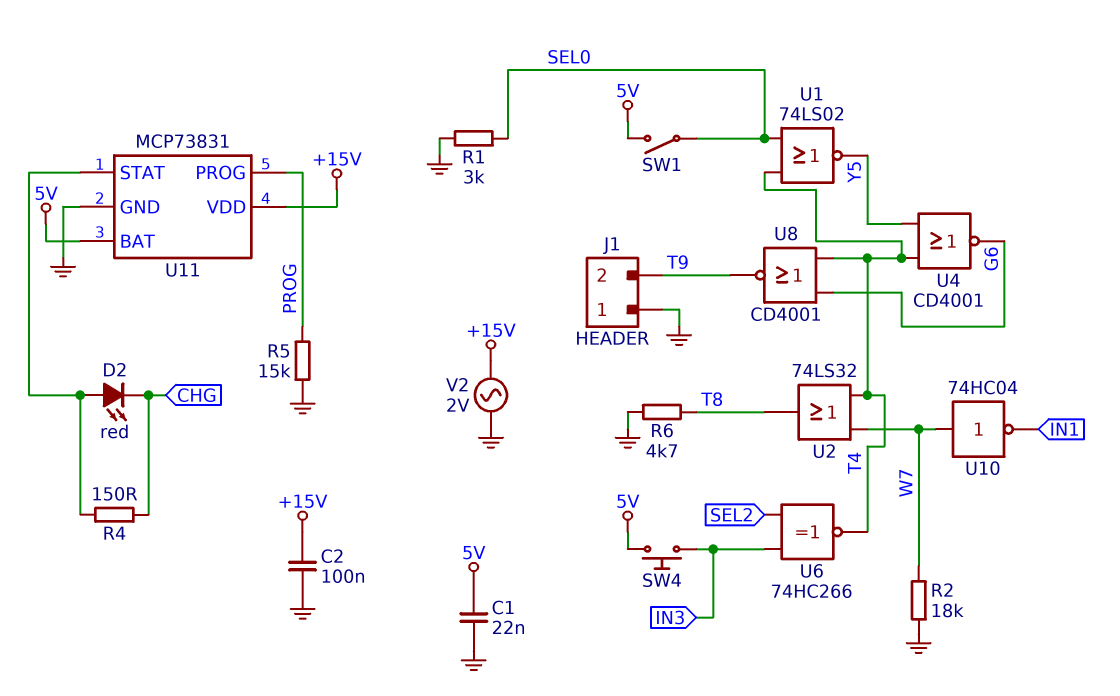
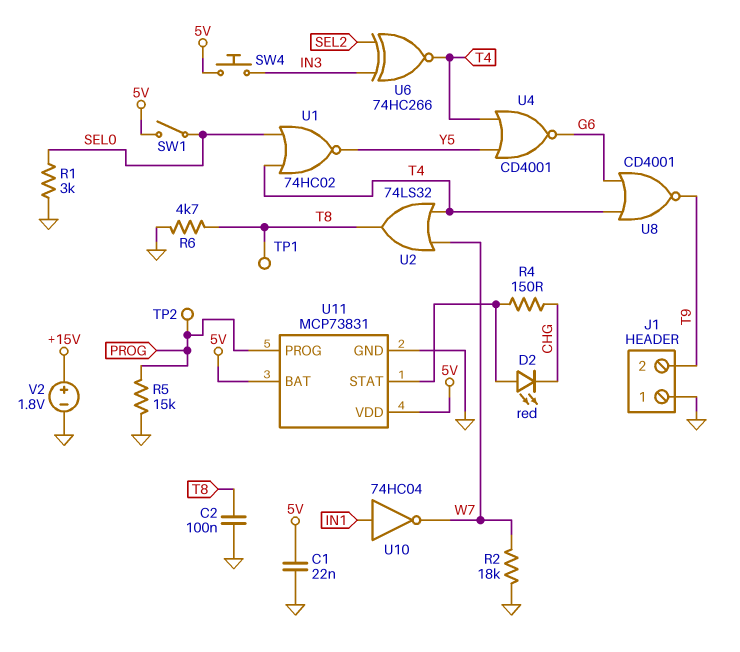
C2: 100nF (+15V, GND) -> 100nF (GND, T8)
TP1: none -> test point (T8)
TP2: none -> test point (PROG)
U1: NOR 74LS02 (in SEL0, in T4, out Y5) -> NOR 74HC02 (in SEL0, in T4, out Y5)
U10: NOT 74HC04 (in W7, out IN1) -> NOT 74HC04 (in IN1, out W7)
U11 pin VDD: +15V -> 5V
V2: AC 2V (+15V, GND) -> 1.8V (plus +15V, minus GND)

